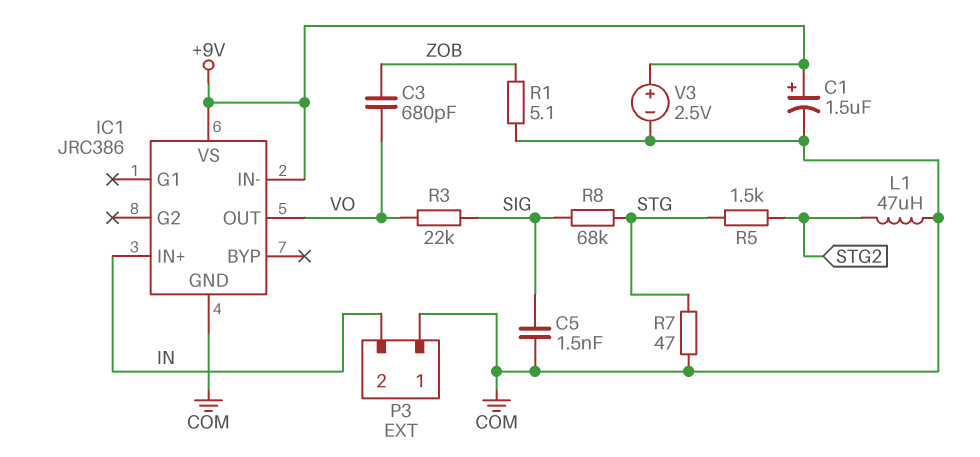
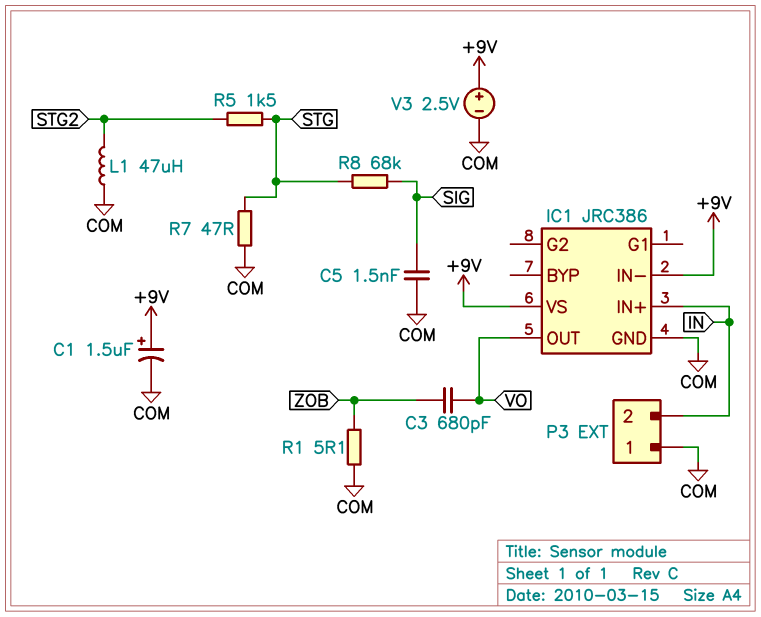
R3: 22k (SIG, VO) -> none

